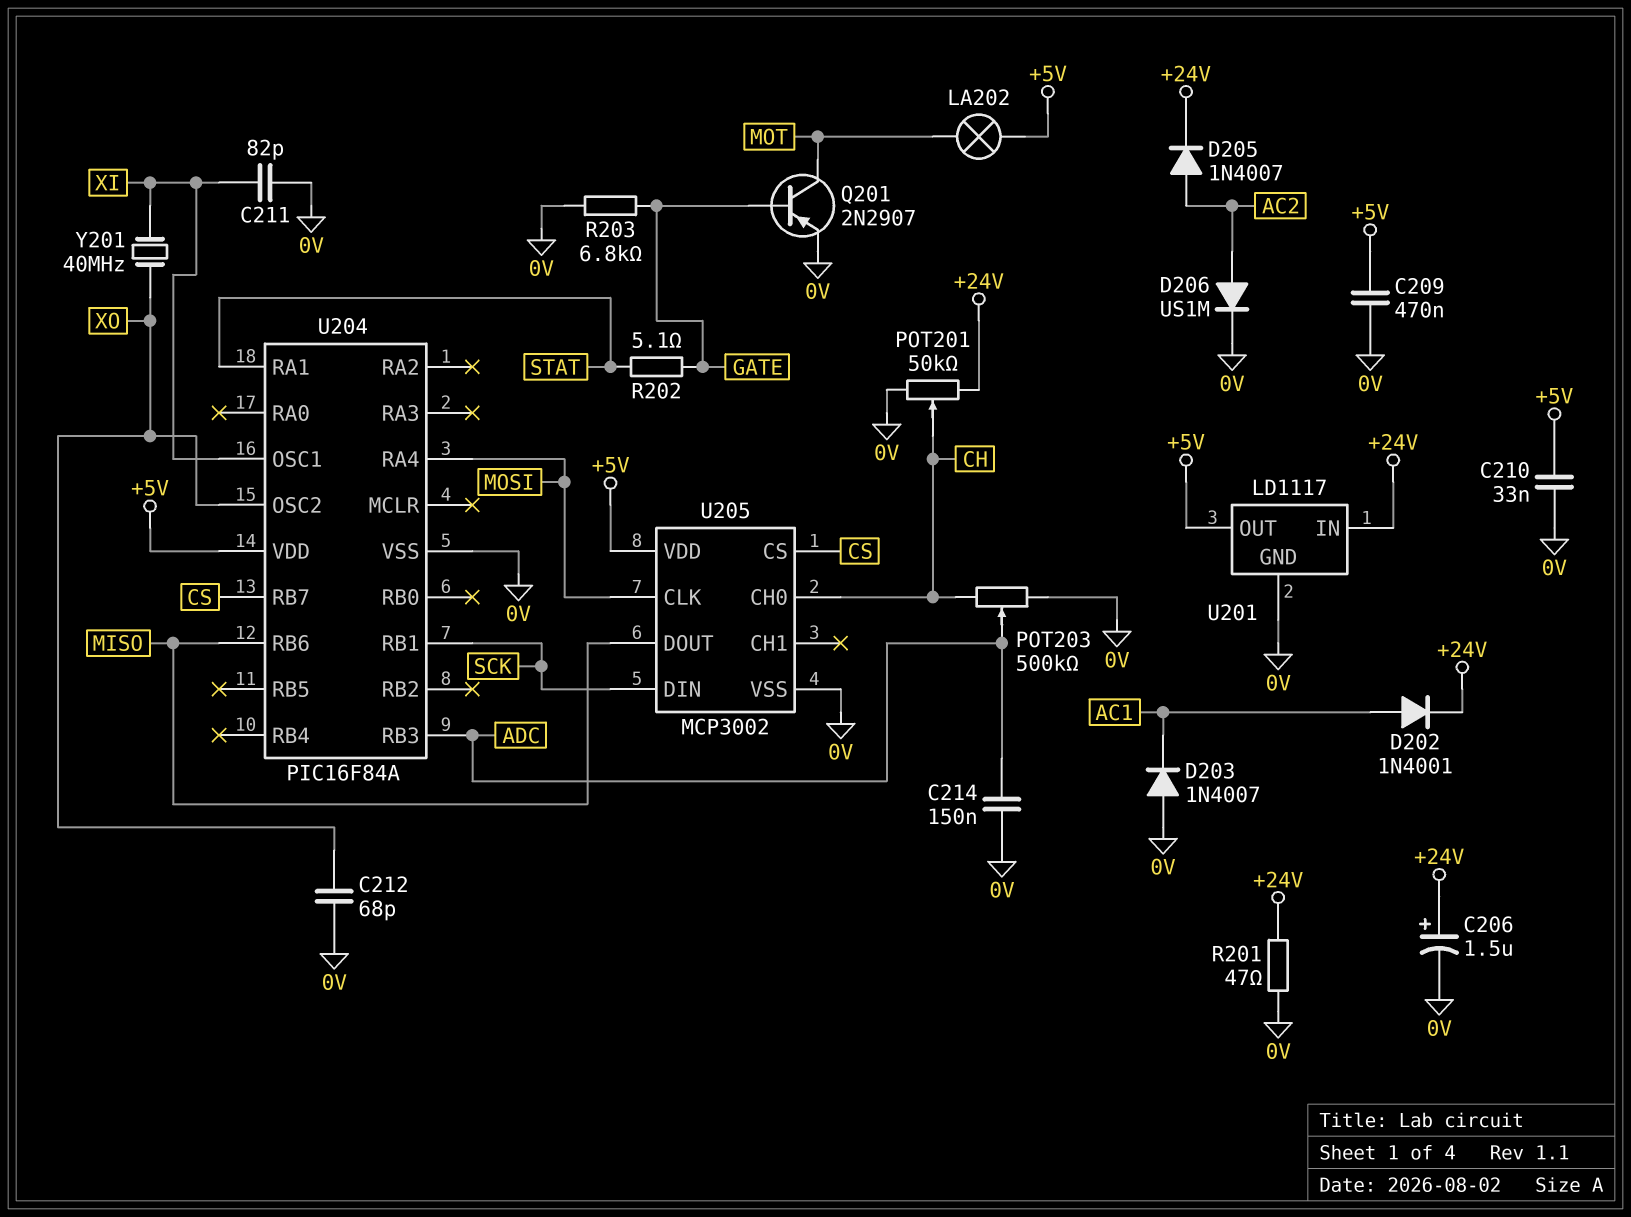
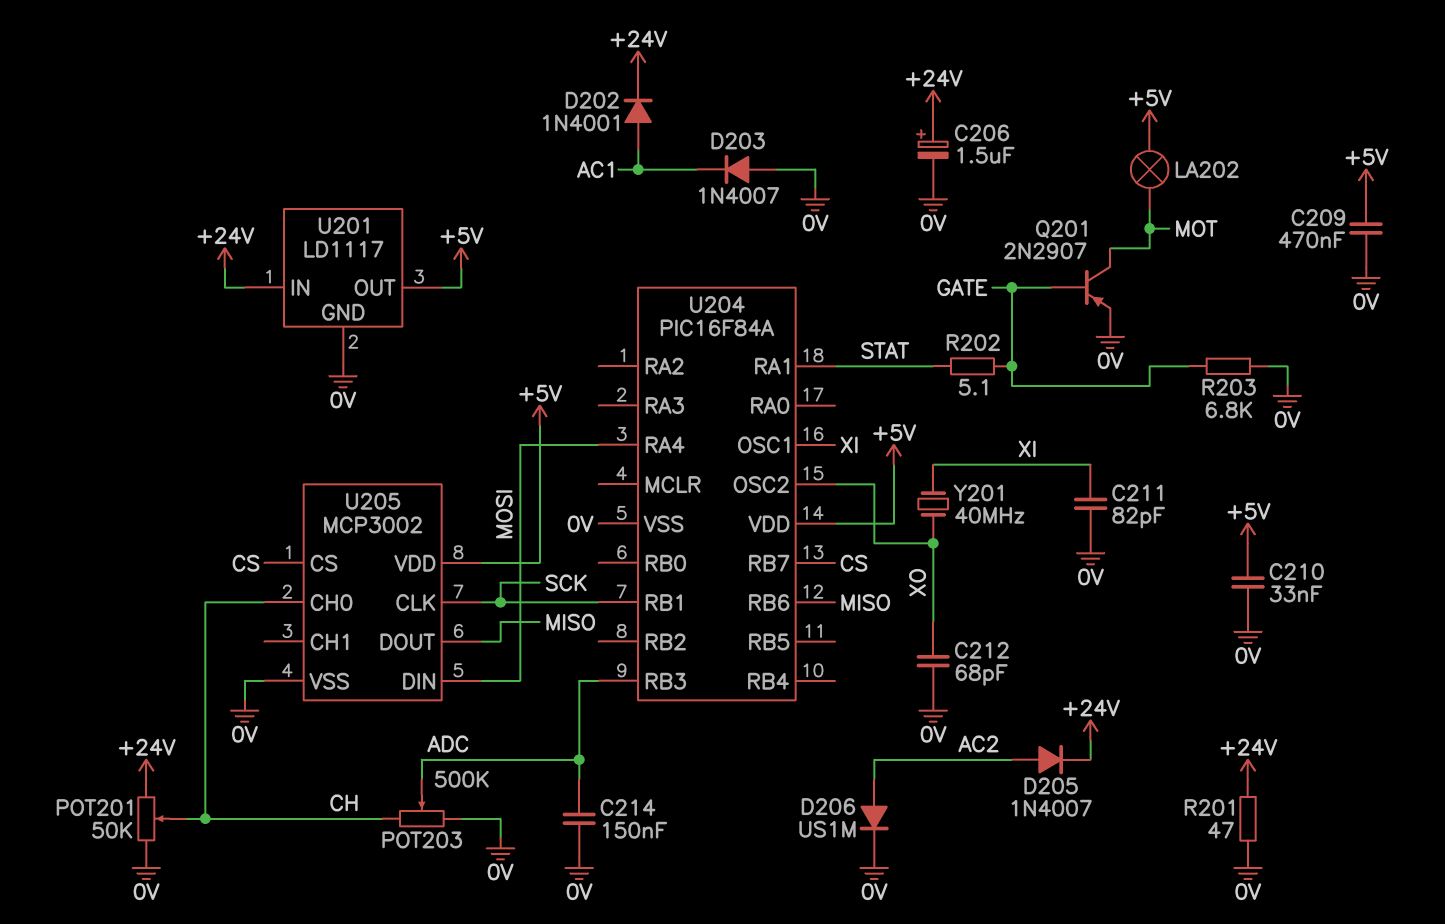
U205 pin CLK: MOSI -> SCK
U205 pin DIN: SCK -> MOSI

